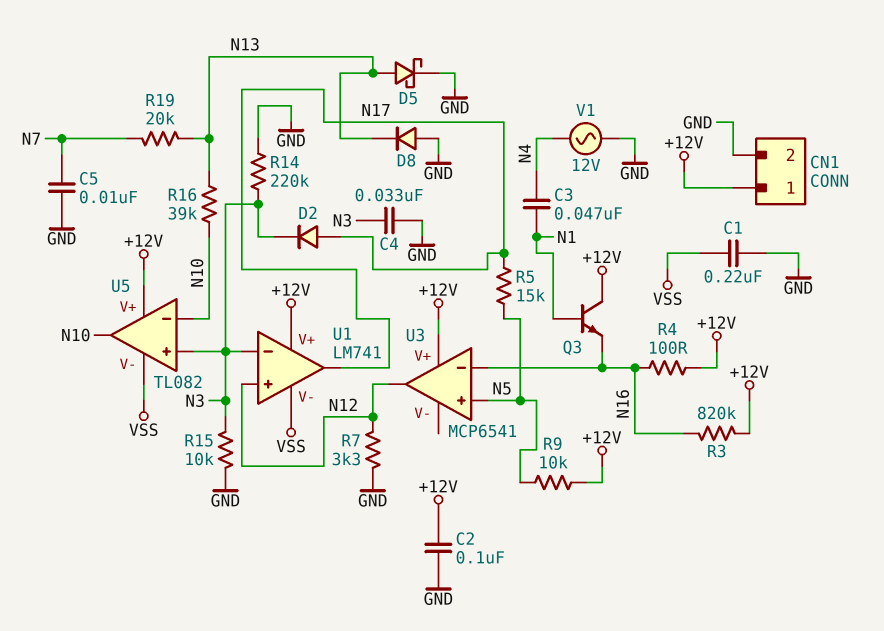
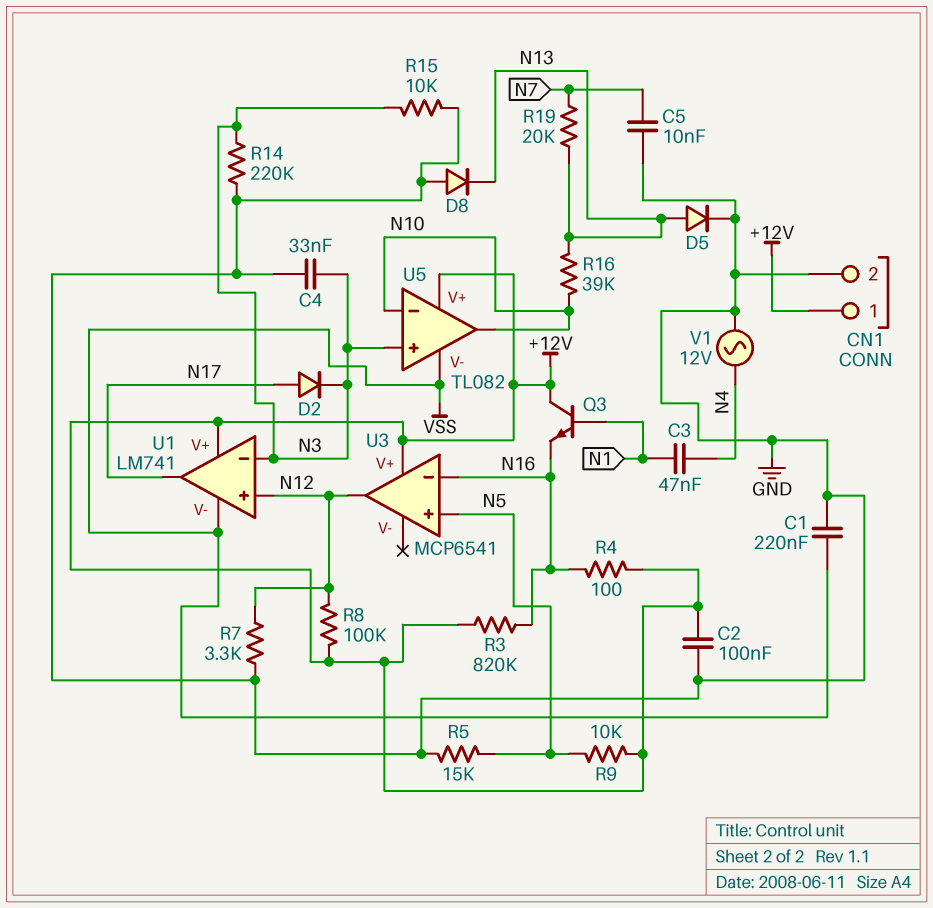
D5: schottky (A N13, K GND) -> diode (A N13, K GND)
R5: 15k (N5, N17) -> 15k (GND, N5)
R8: none -> 100k (+12V, N12)

